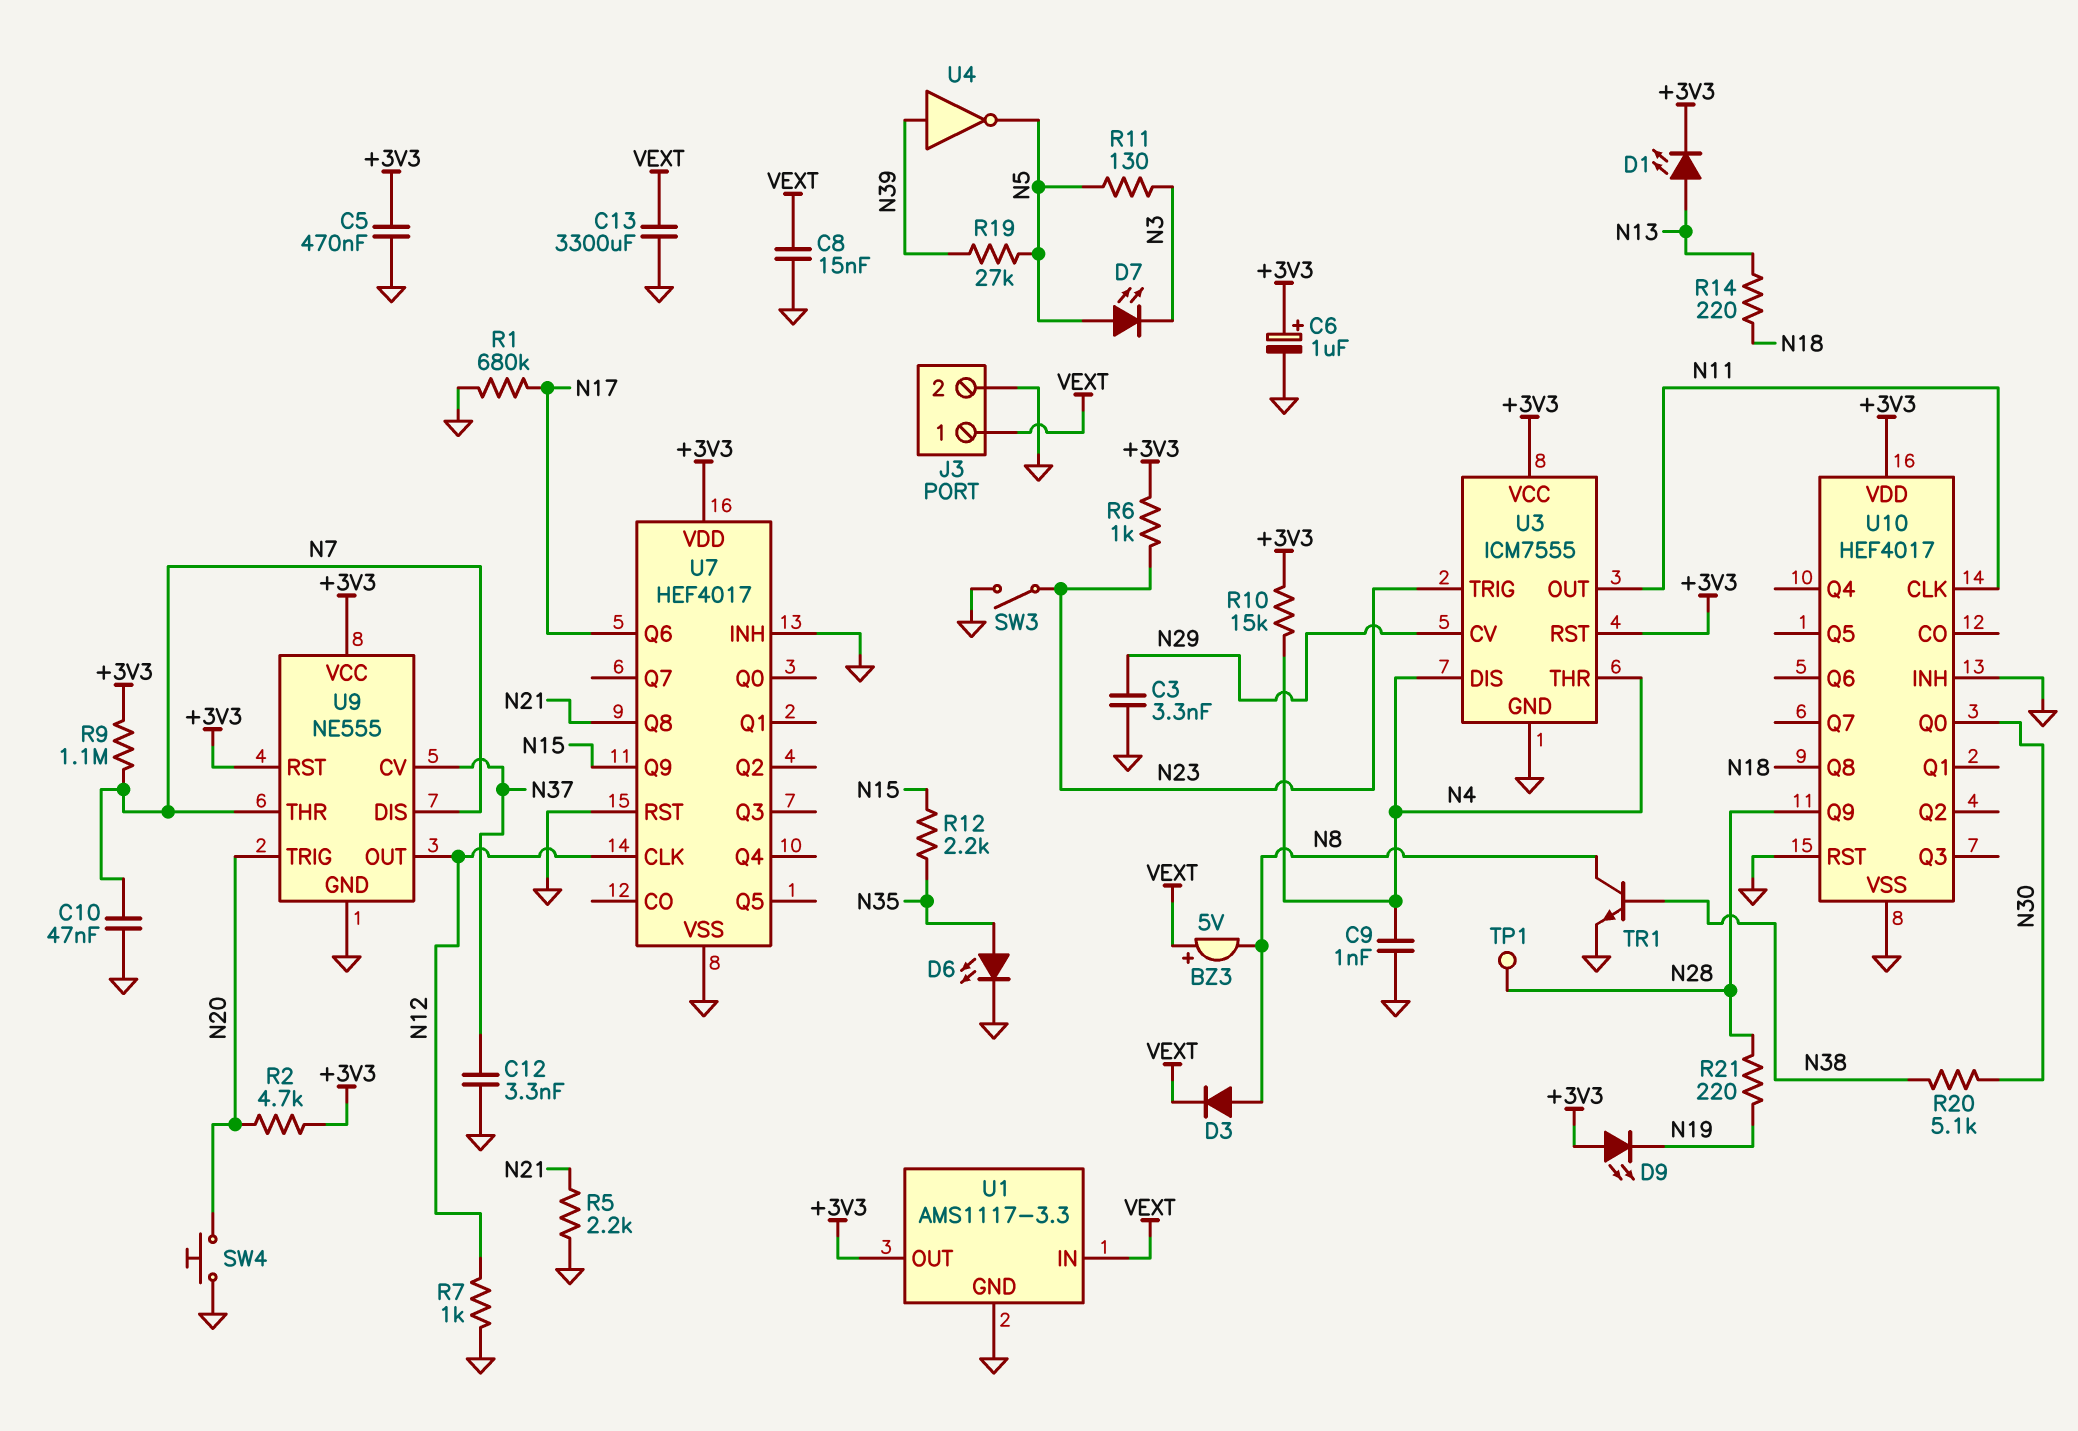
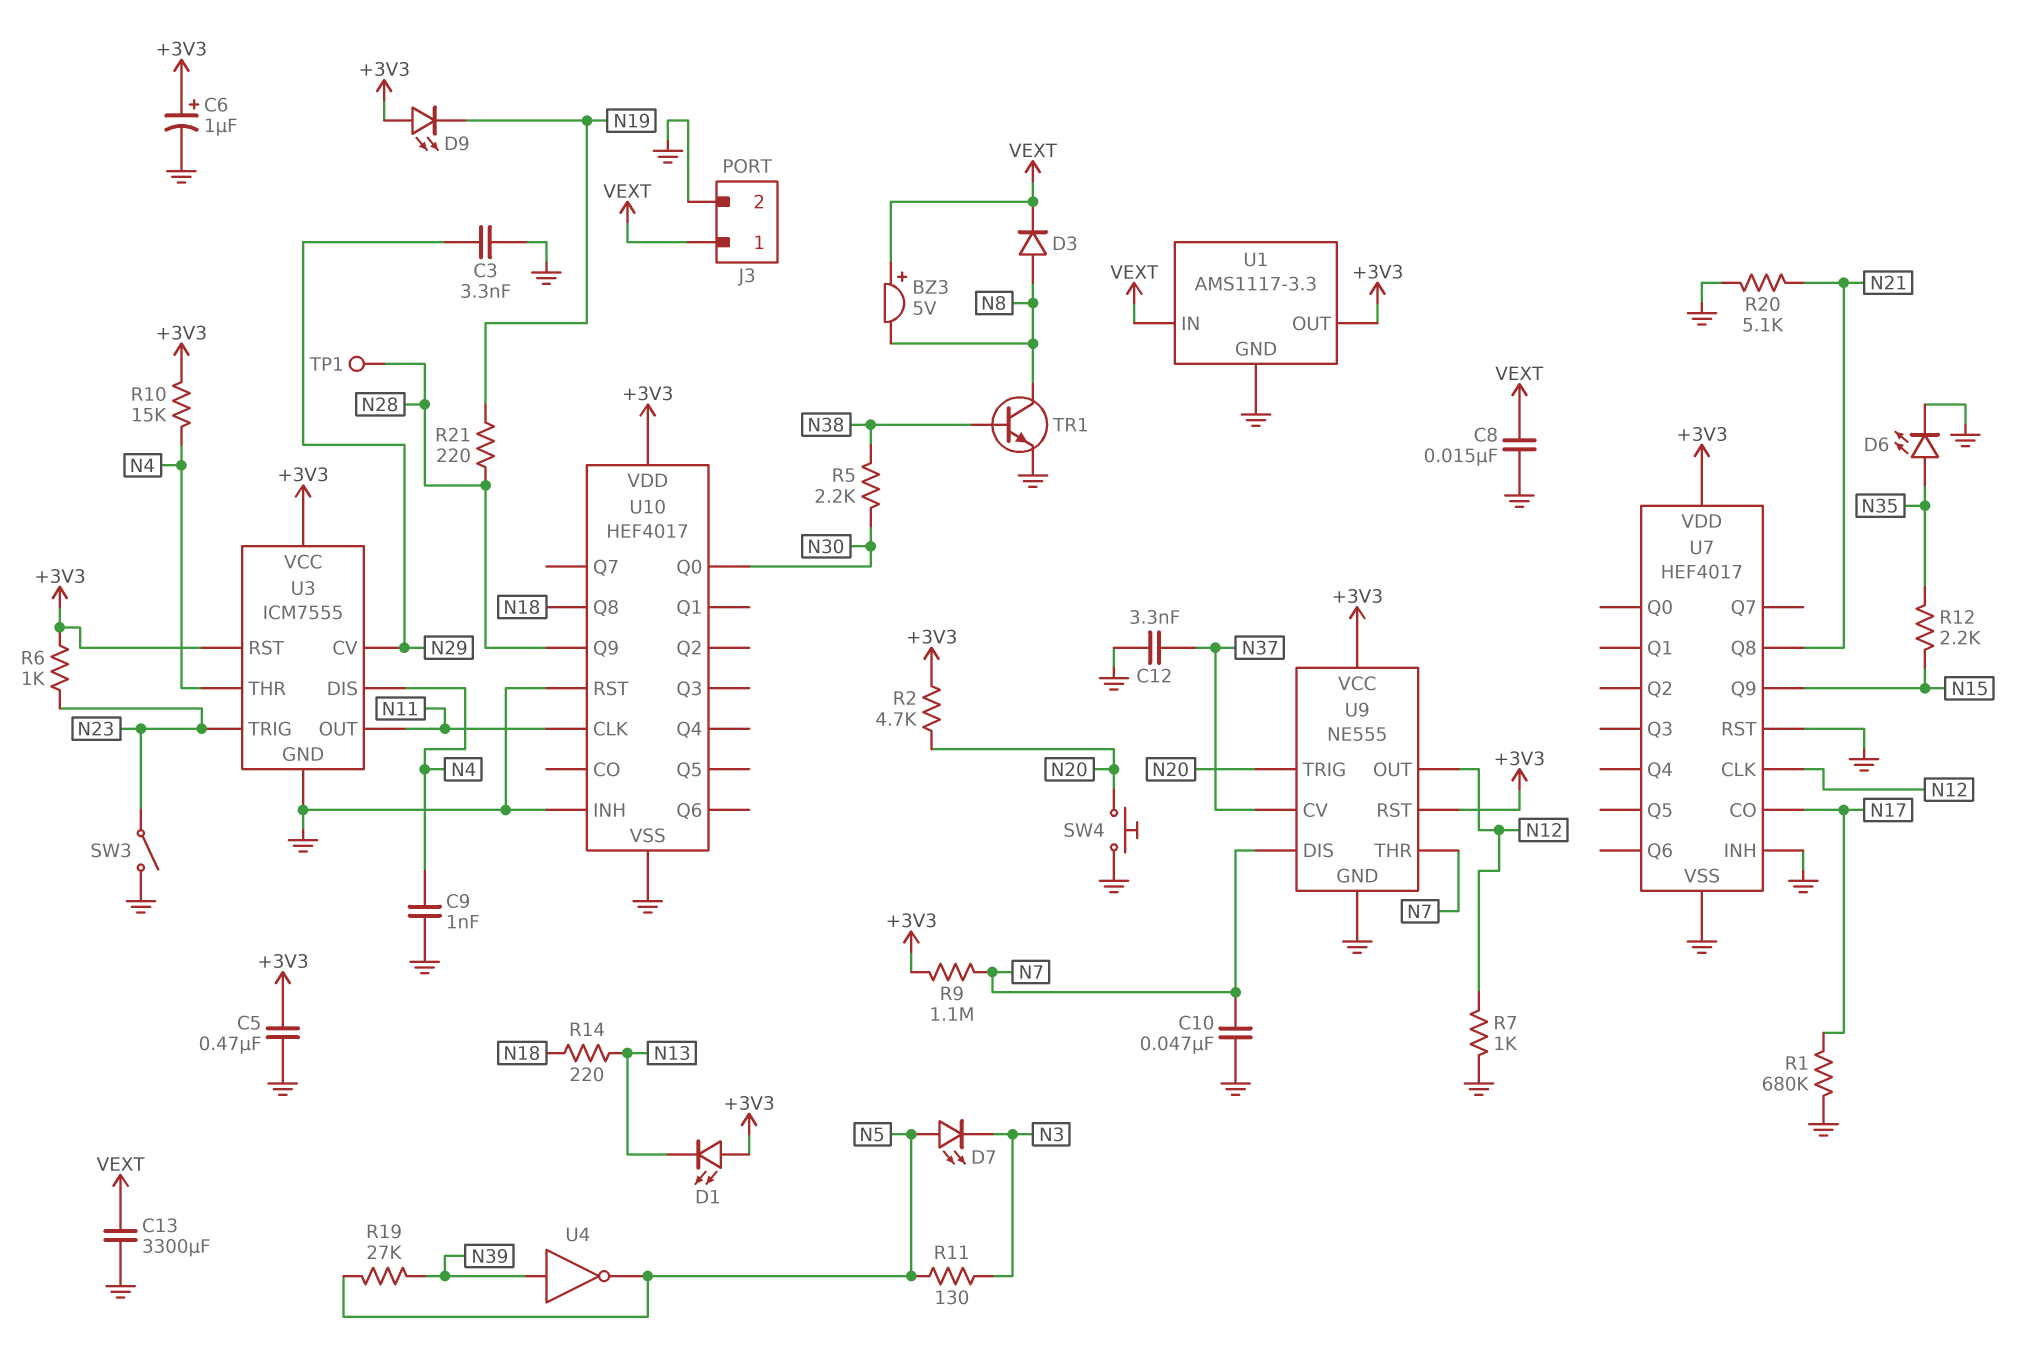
D1: LED (A N13, K +3V3) -> LED (A +3V3, K N13)
R5: 2.2k (GND, N21) -> 2.2k (N30, N38)
R20: 5.1k (N30, N38) -> 5.1k (GND, N21)
U7 pin CO: none -> N17
U7 pin Q6: N17 -> none

